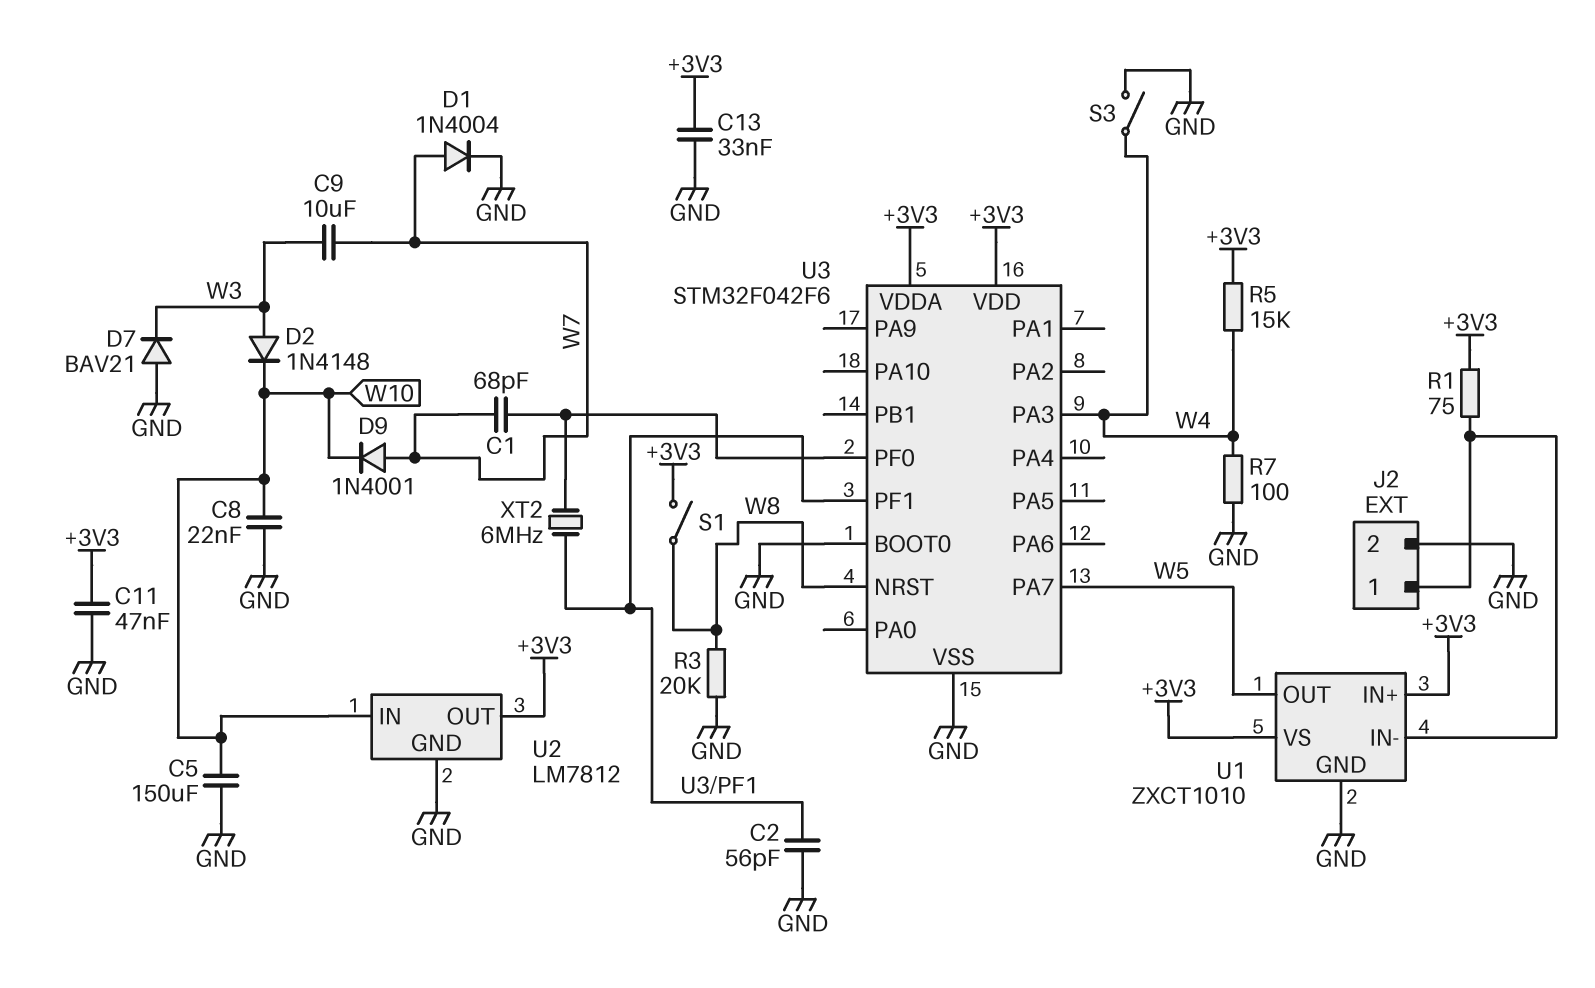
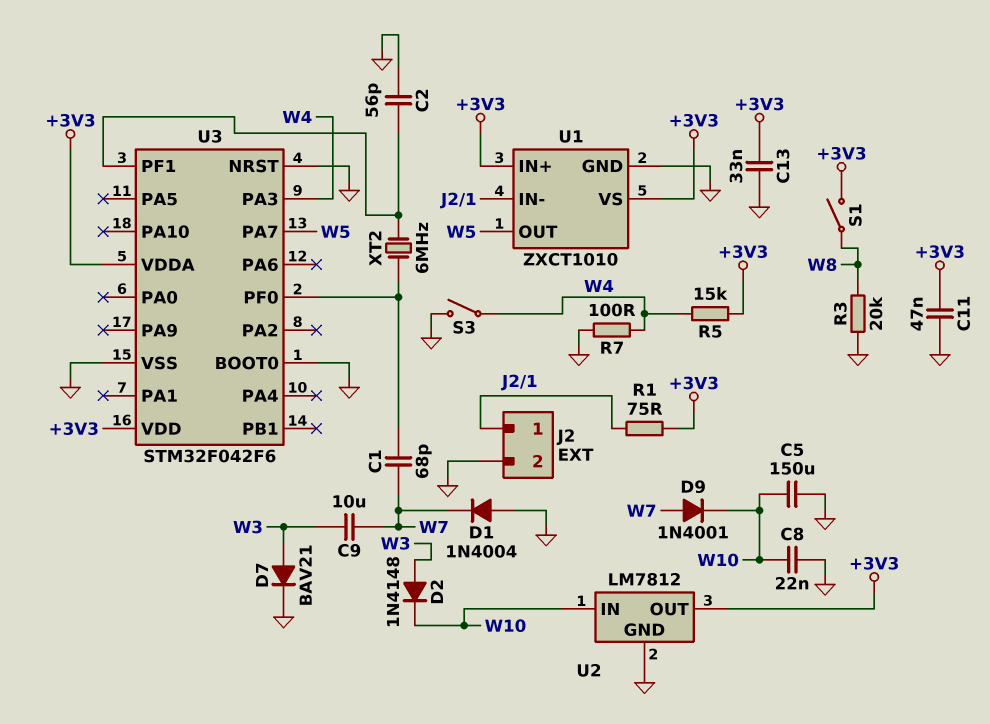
D1: diode 1N4004 (A W7, K GND) -> diode 1N4004 (A GND, K W7)
D7: diode BAV21 (A GND, K W3) -> diode BAV21 (A W3, K GND)
U3 pin NRST: W8 -> GND

